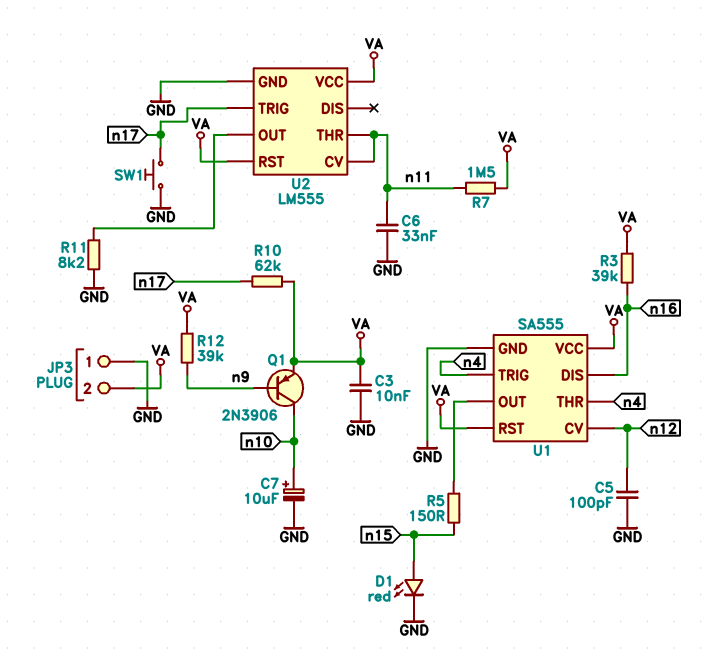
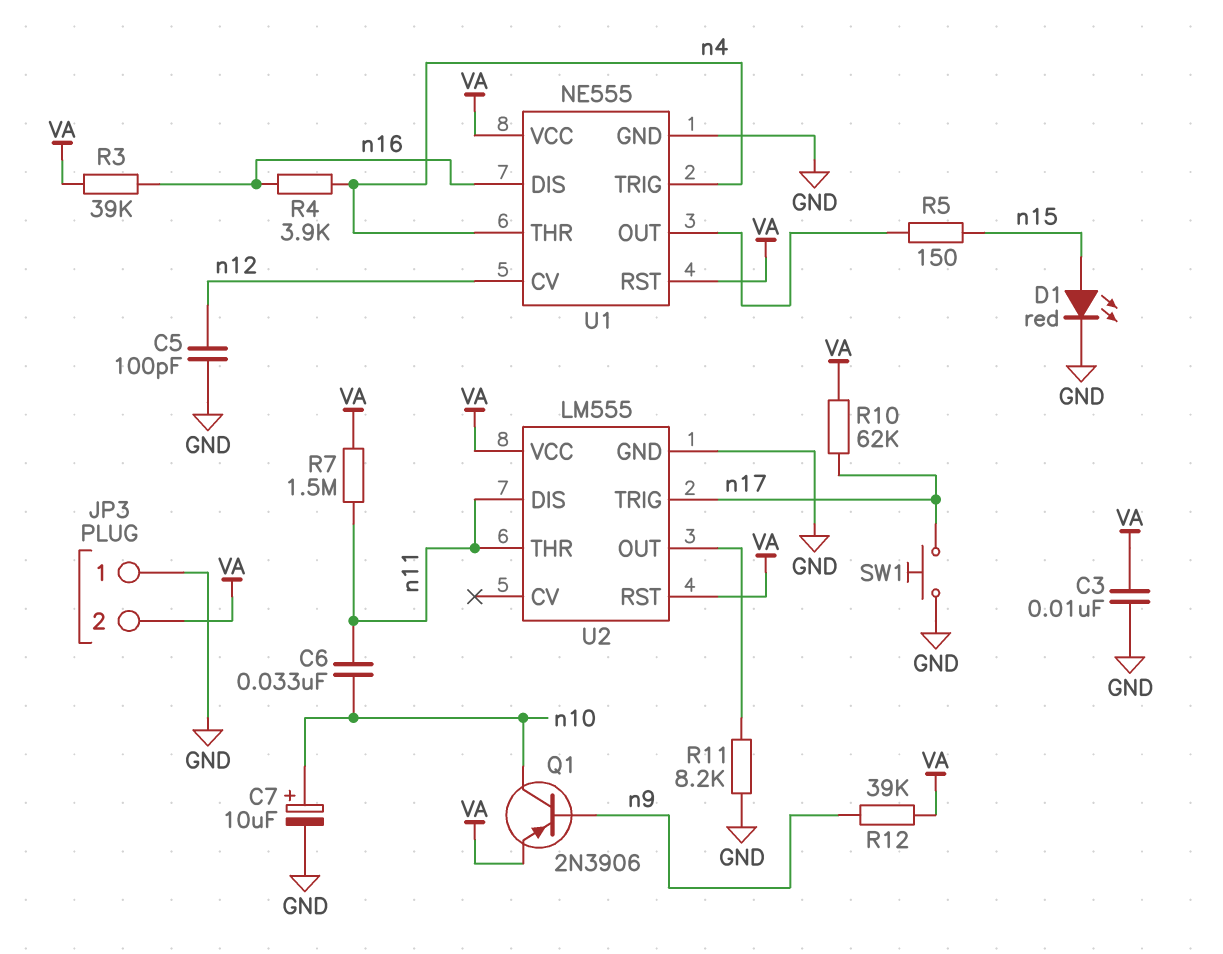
C6: 33nF (GND, n11) -> 33nF (n10, n11)
R4: none -> 3.9k (n4, n16)
U1: SA555 -> NE555
U2 pin CV: n11 -> none
U2 pin DIS: none -> n11

